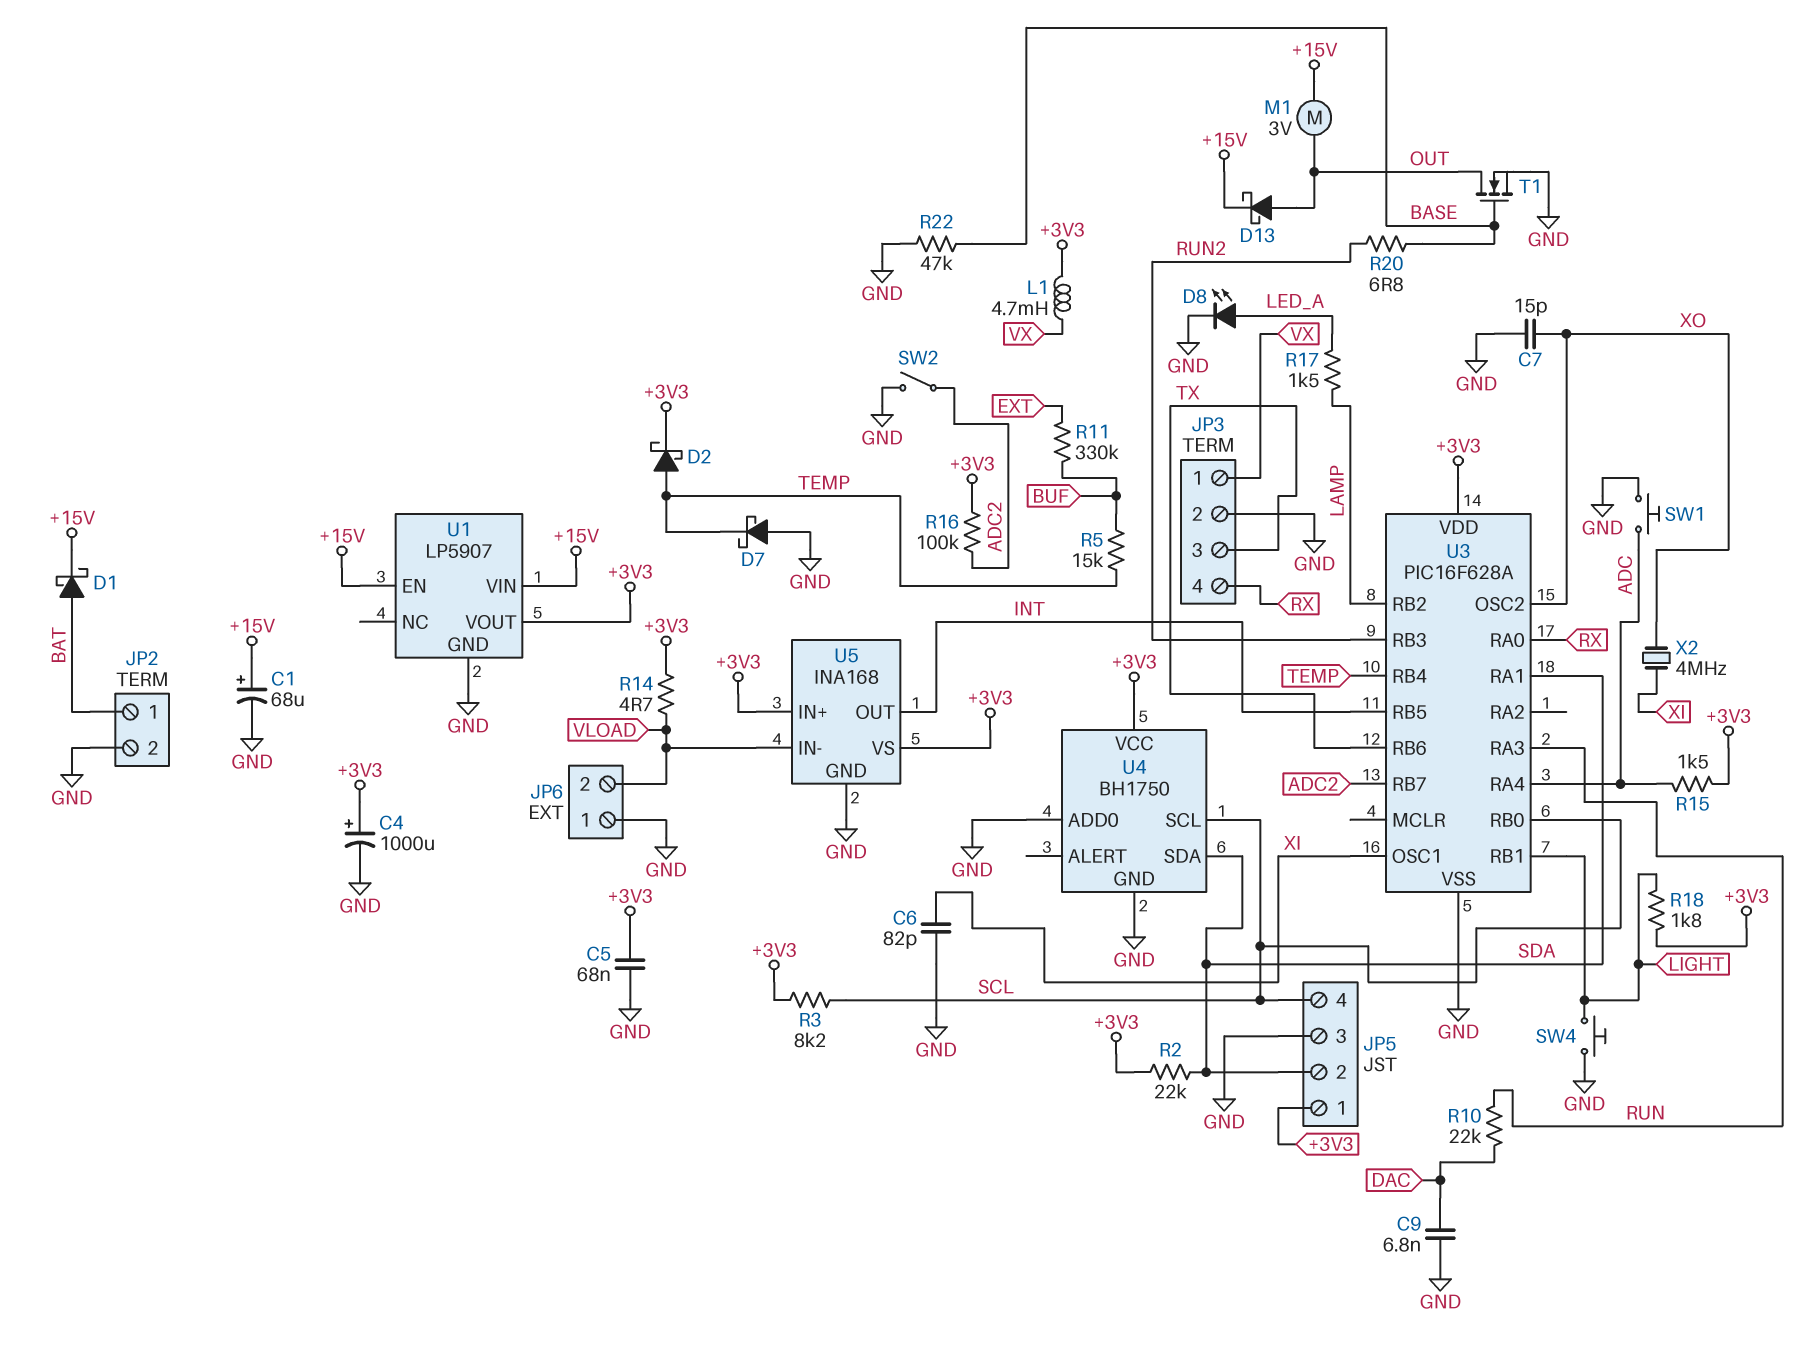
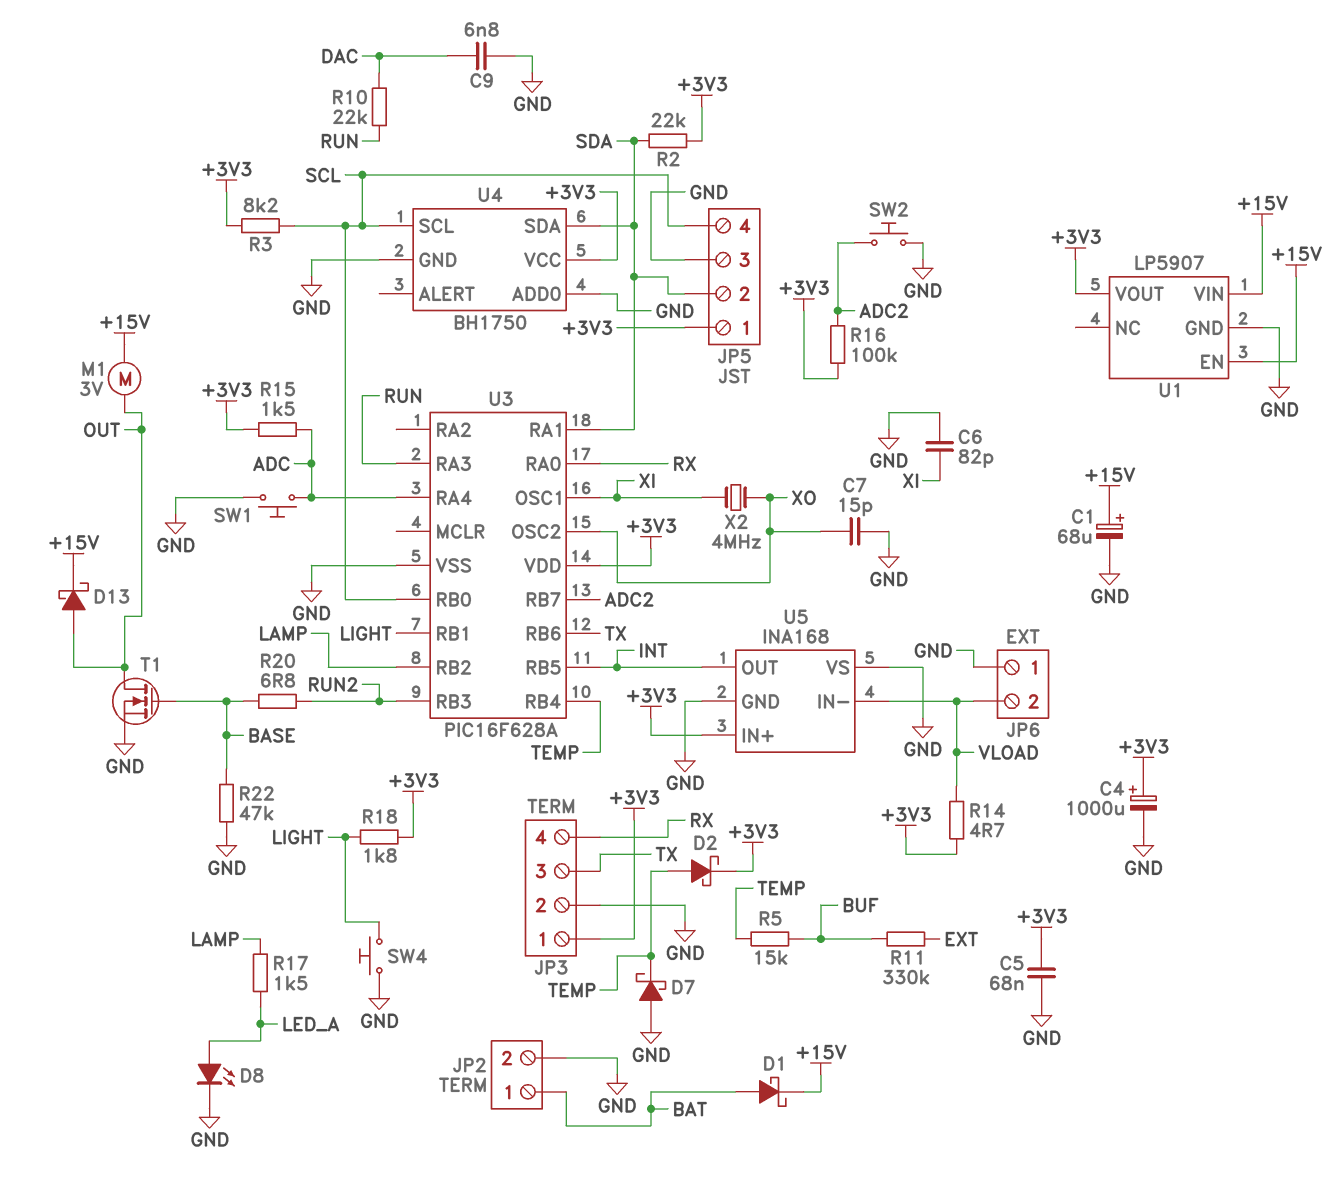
JP3 pin 1: VX -> +3V3
L1: 4.7mH (+3V3, VX) -> none
SW2: switch (ADC2, GND) -> button (ADC2, GND)
U5 pin VS: +3V3 -> GND

